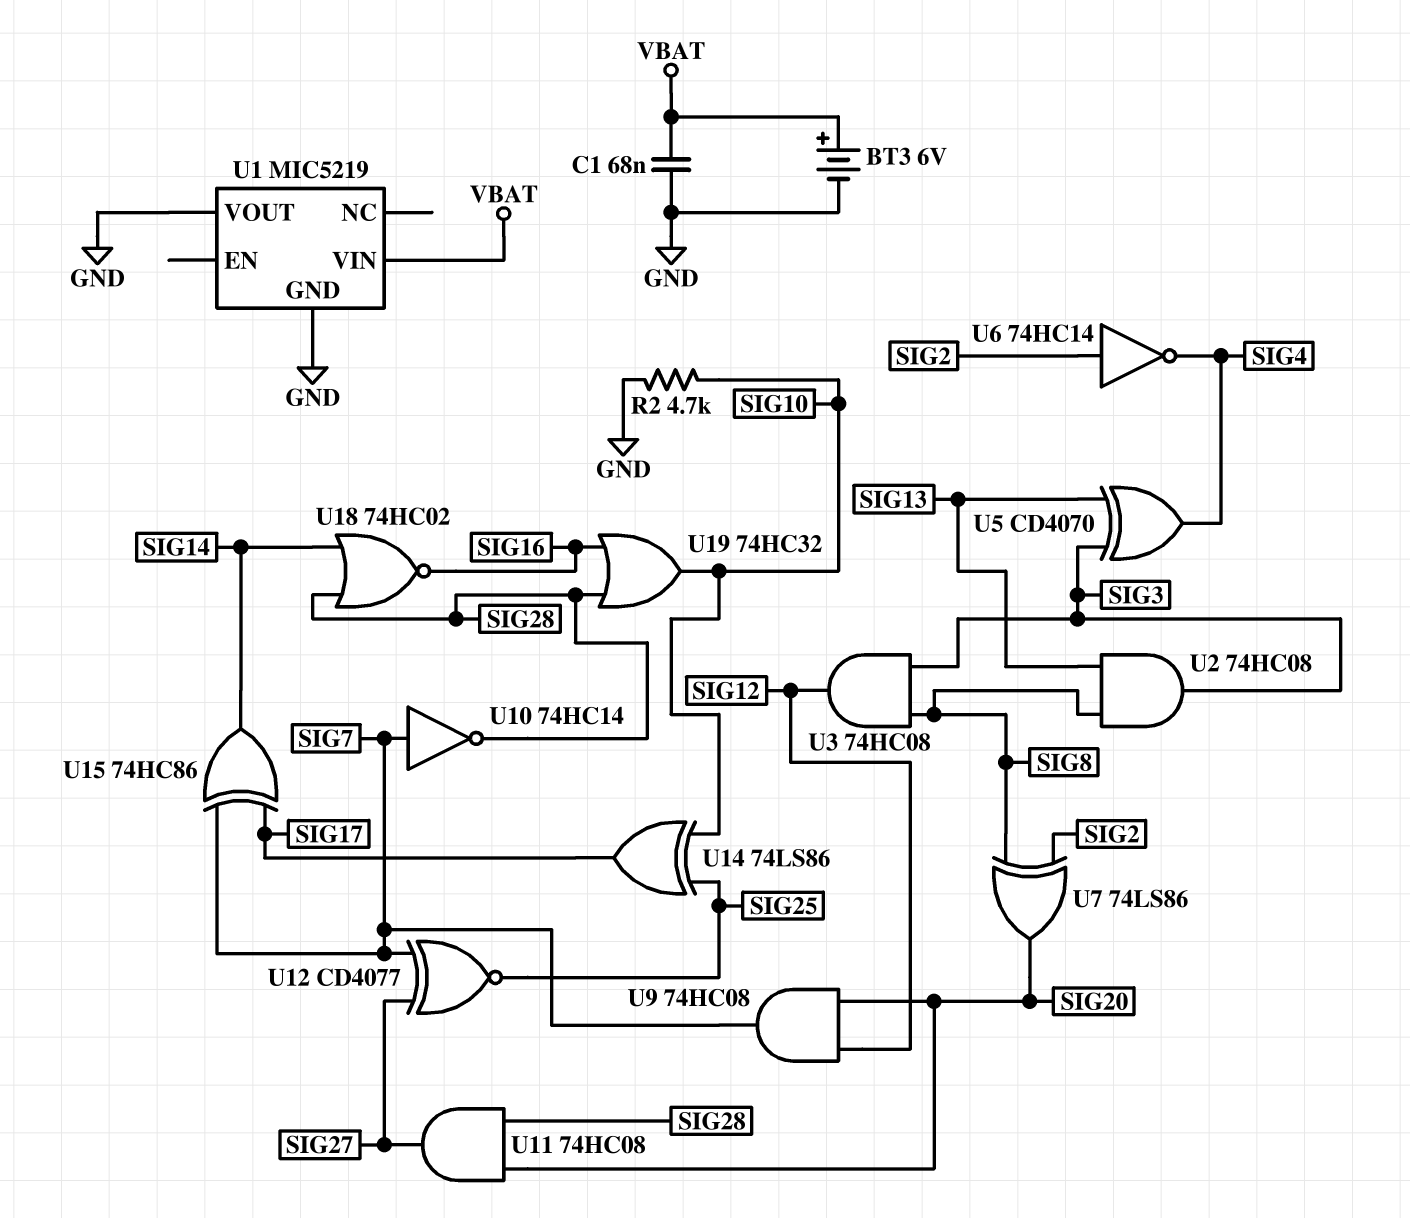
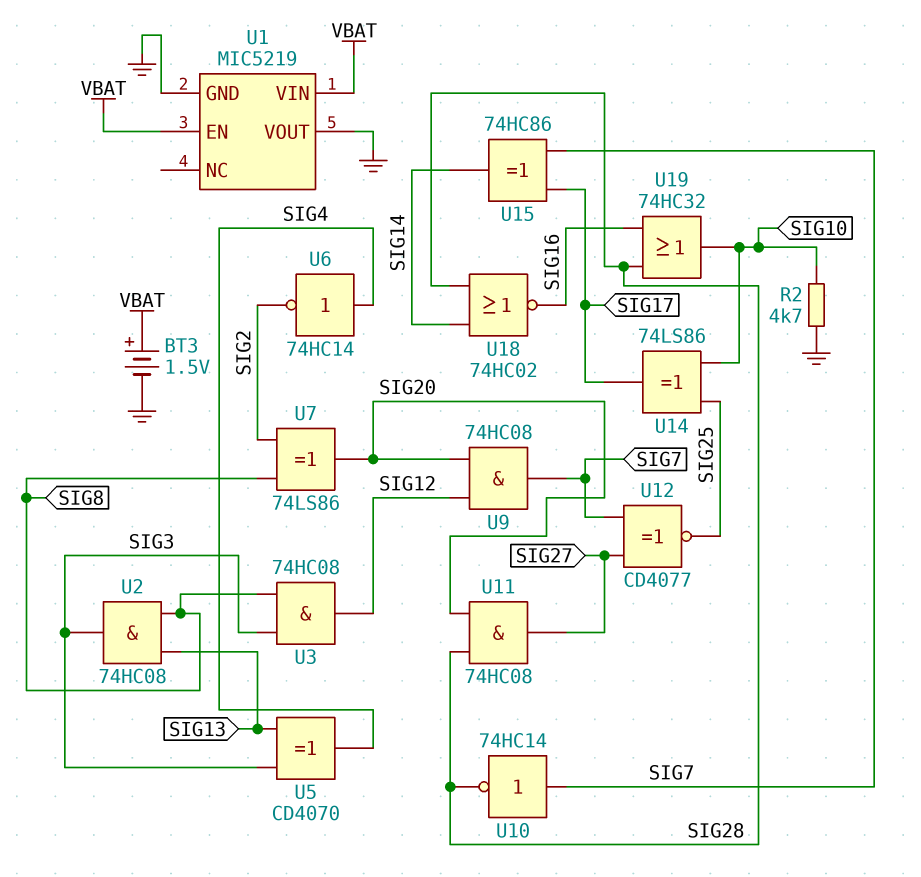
BT3: 6V (plus VBAT, minus GND) -> 1.5V (plus VBAT, minus GND)
C1: 68nF (GND, VBAT) -> none
U1 pin EN: none -> VBAT
U6: NOT 74HC14 (in SIG2, out SIG4) -> NOT 74HC14 (in SIG4, out SIG2)

